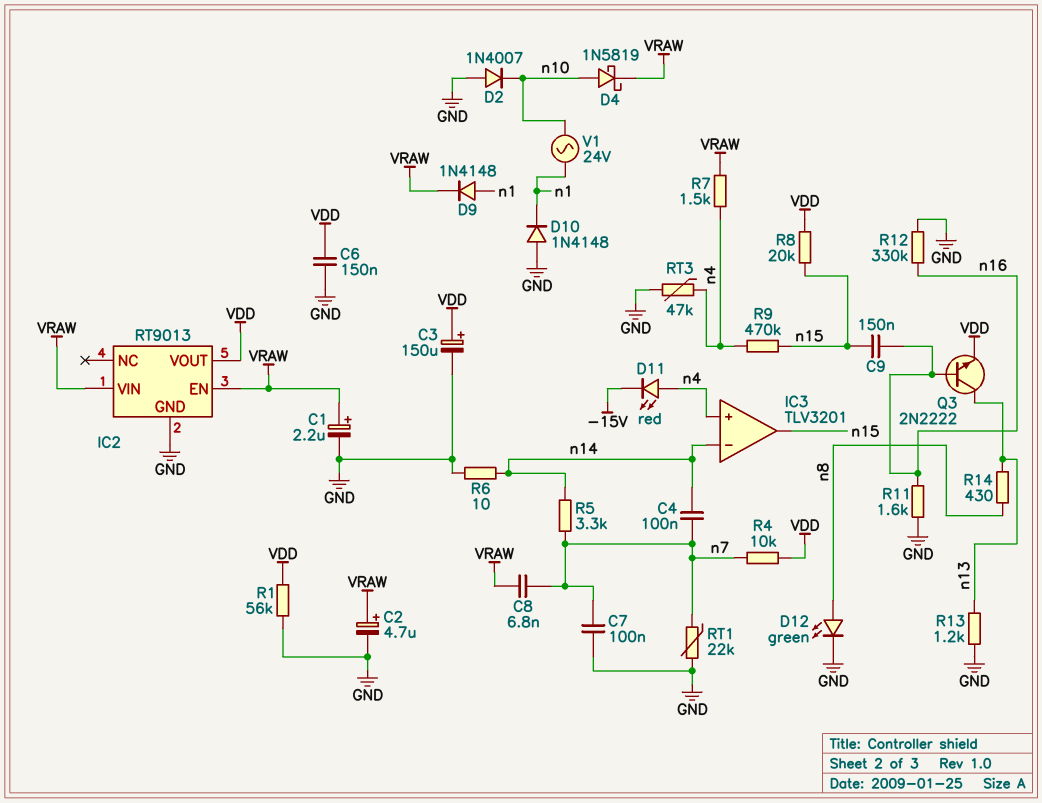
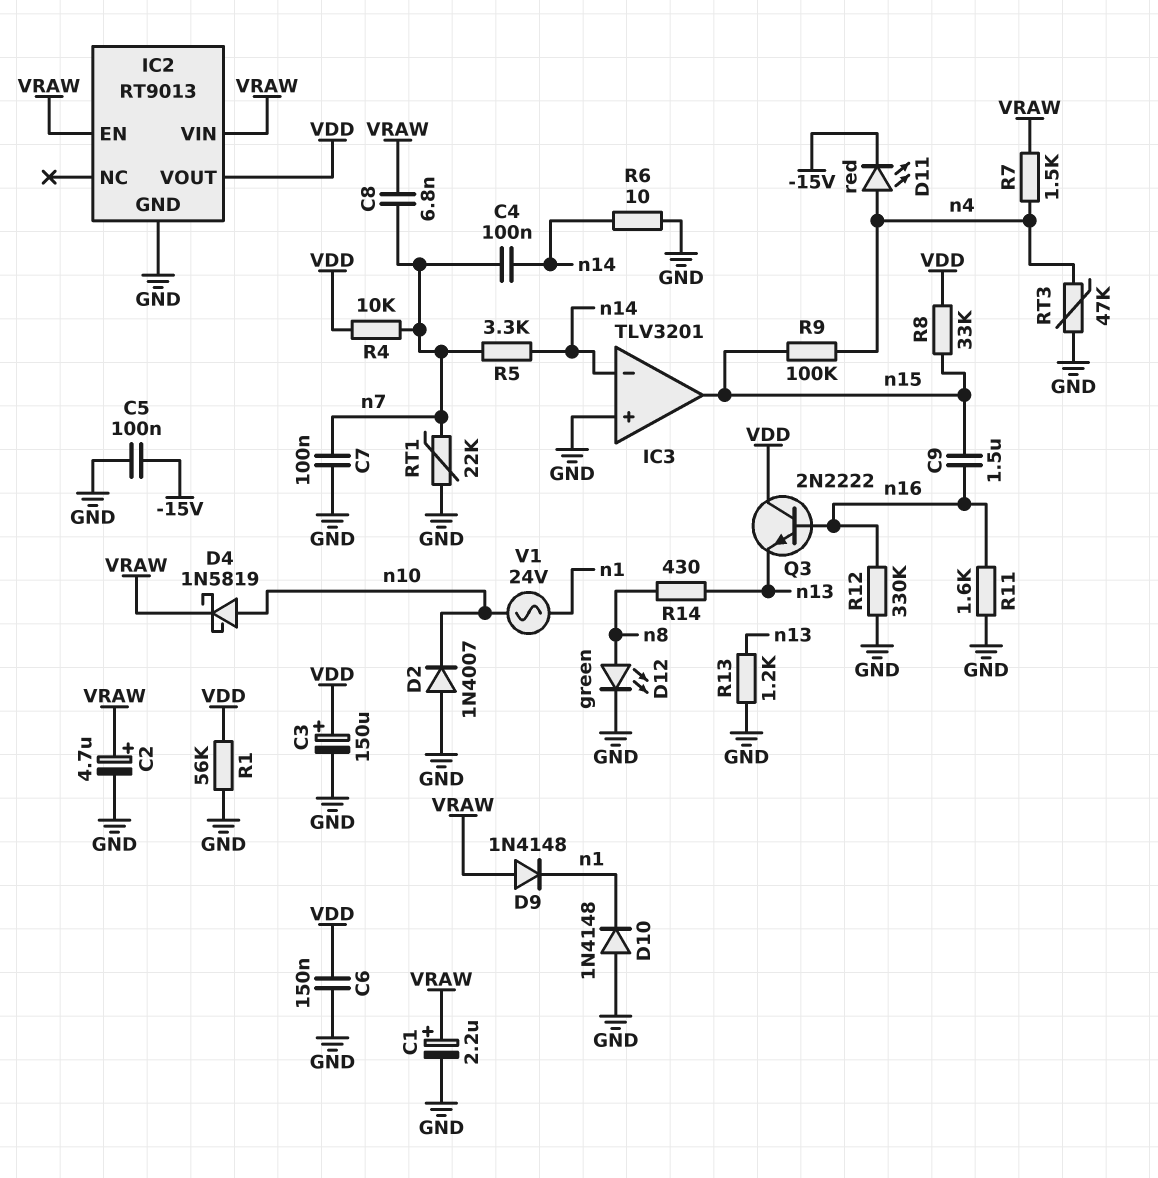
C5: none -> 100nF (-15V, GND)
C9: 150nF (n15, n16) -> 1.5uF (n15, n16)
D9: diode 1N4148 (A n1, K VRAW) -> diode 1N4148 (A VRAW, K n1)
IC3 pin in+: n4 -> GND
Q3: NPN 2N2222 (B n16, C n13, E VDD) -> NPN 2N2222 (B n16, C VDD, E n13)
R8: 20k (VDD, n15) -> 33k (VDD, n15)
R9: 470k (n4, n15) -> 100k (n4, n15)

